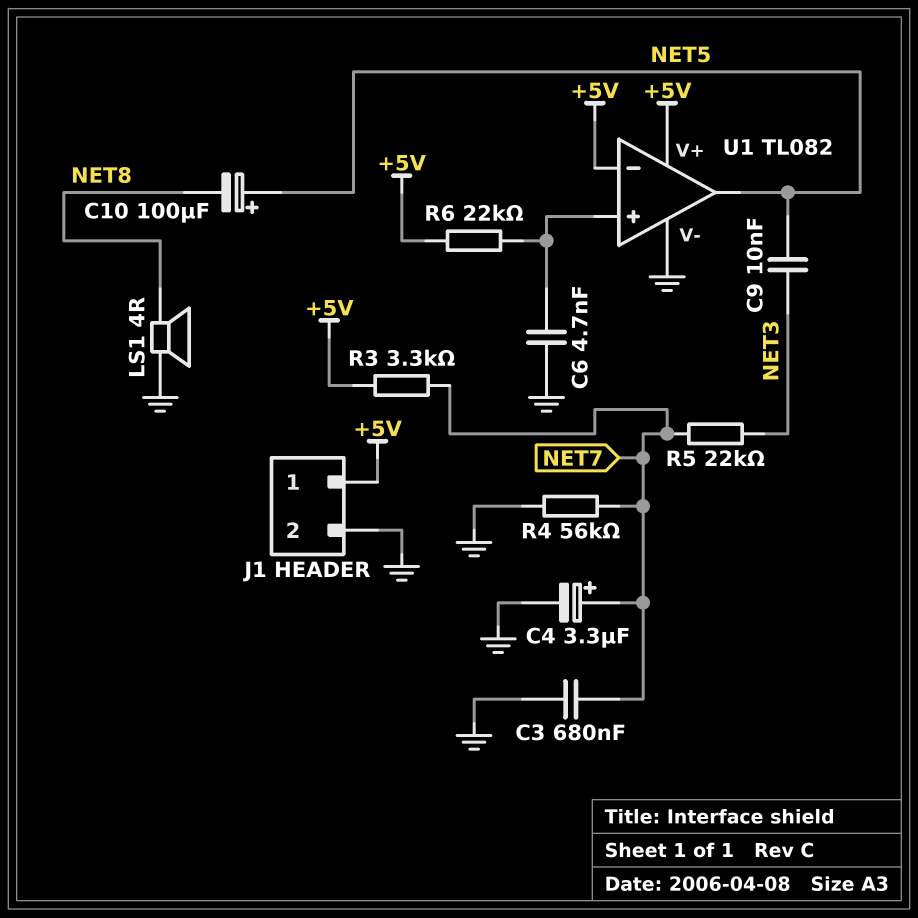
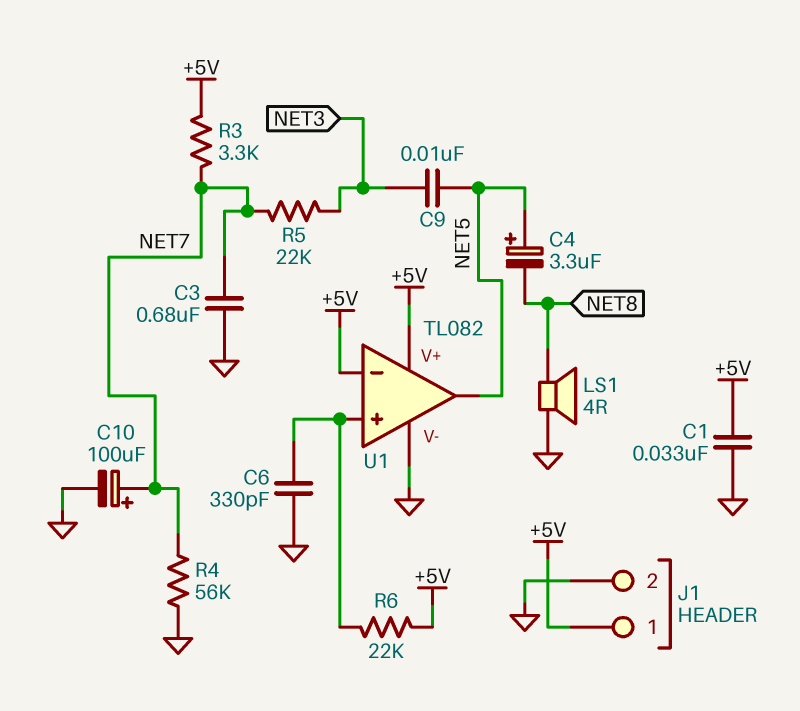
C1: none -> 33nF (+5V, GND)
C4: 3.3uF (plus NET7, minus GND) -> 3.3uF (plus NET5, minus NET8)
C6: 4.7nF (GND, U1/in+) -> 330pF (GND, U1/in+)
C10: 100uF (plus NET5, minus NET8) -> 100uF (plus NET7, minus GND)

